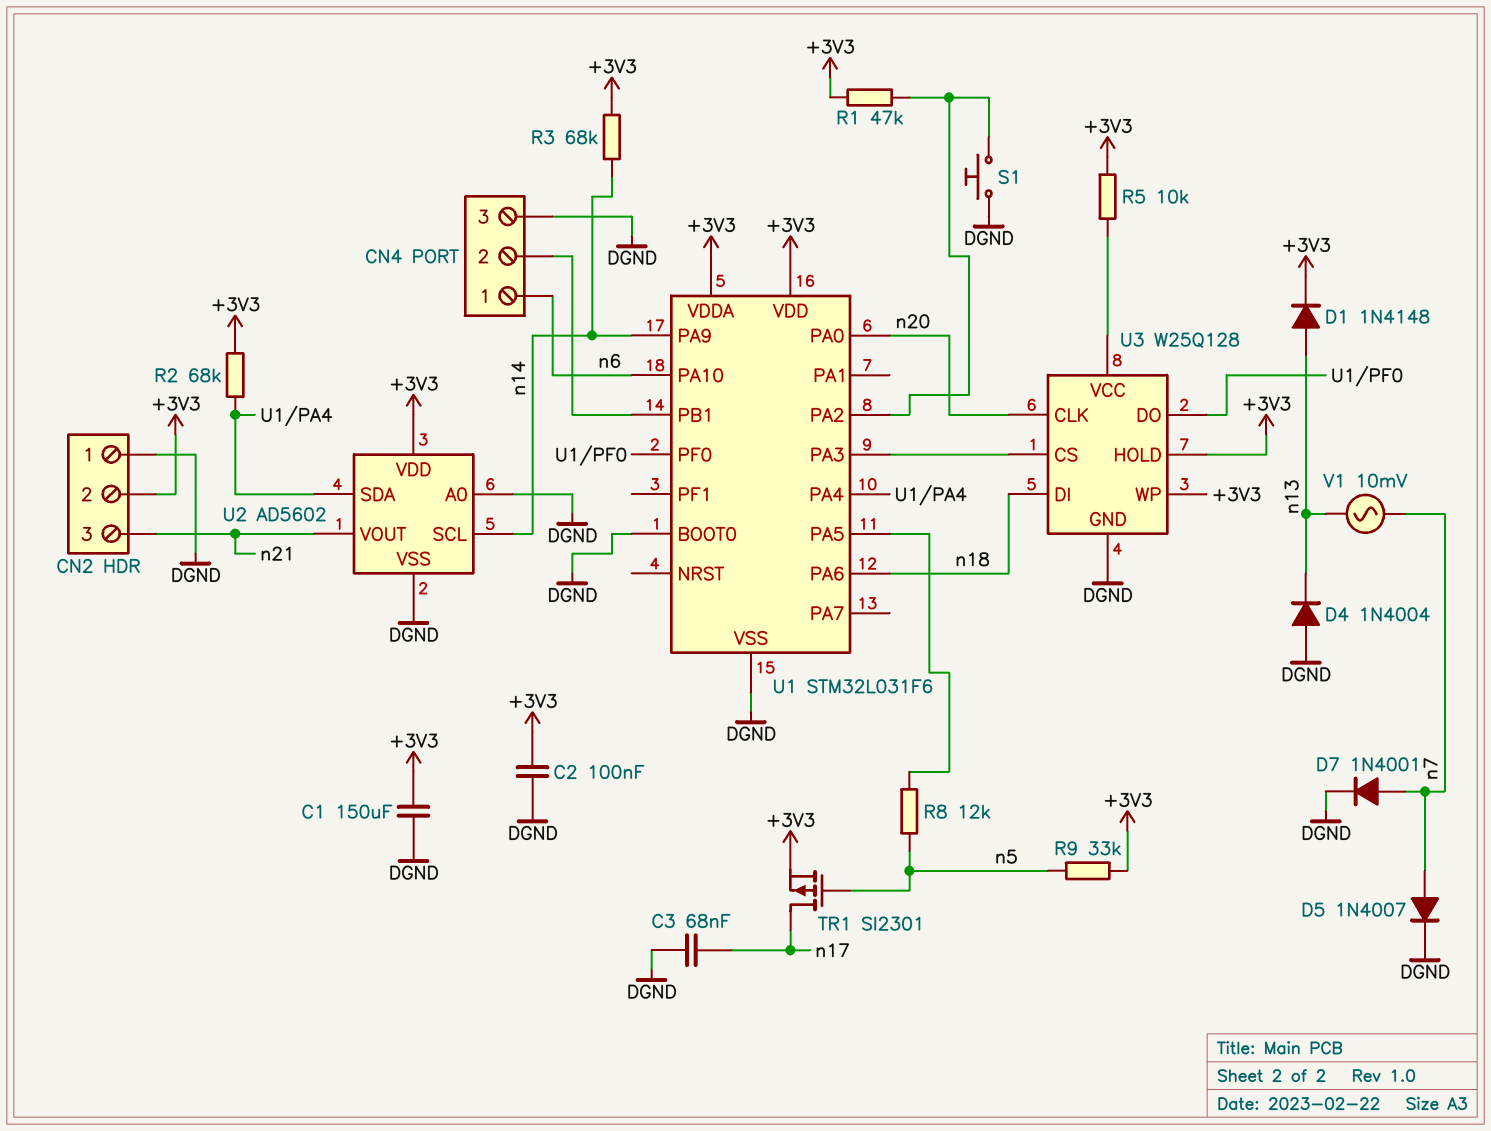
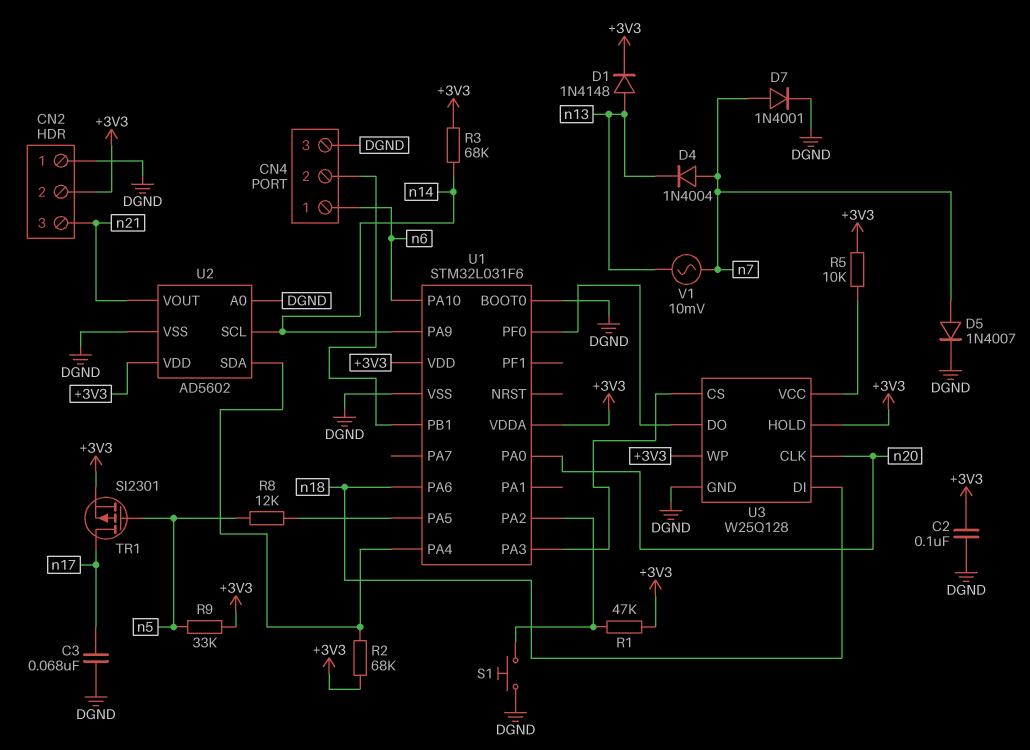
C1: 150uF (+3V3, DGND) -> none
D4: diode 1N4004 (A DGND, K n13) -> diode 1N4004 (A n7, K n13)

